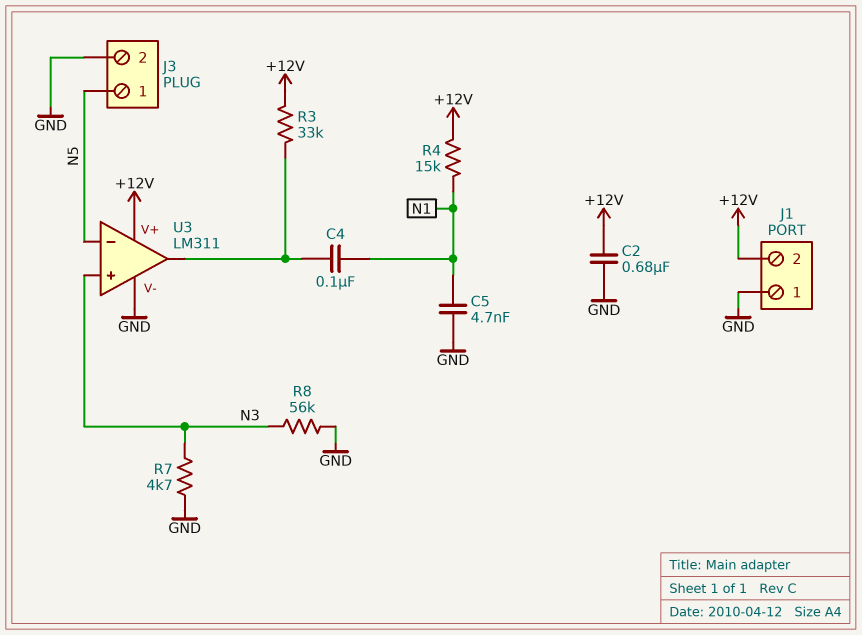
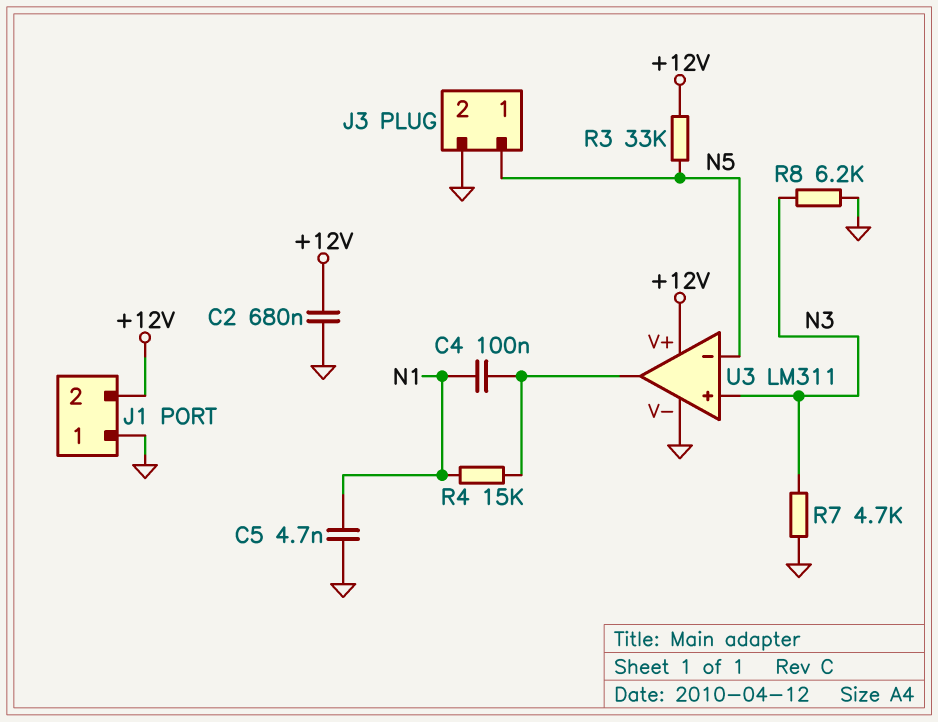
R3: 33k (+12V, U3/out) -> 33k (+12V, N5)
R4: 15k (+12V, N1) -> 15k (N1, U3/out)
R8: 56k (GND, N3) -> 6.2k (GND, N3)

